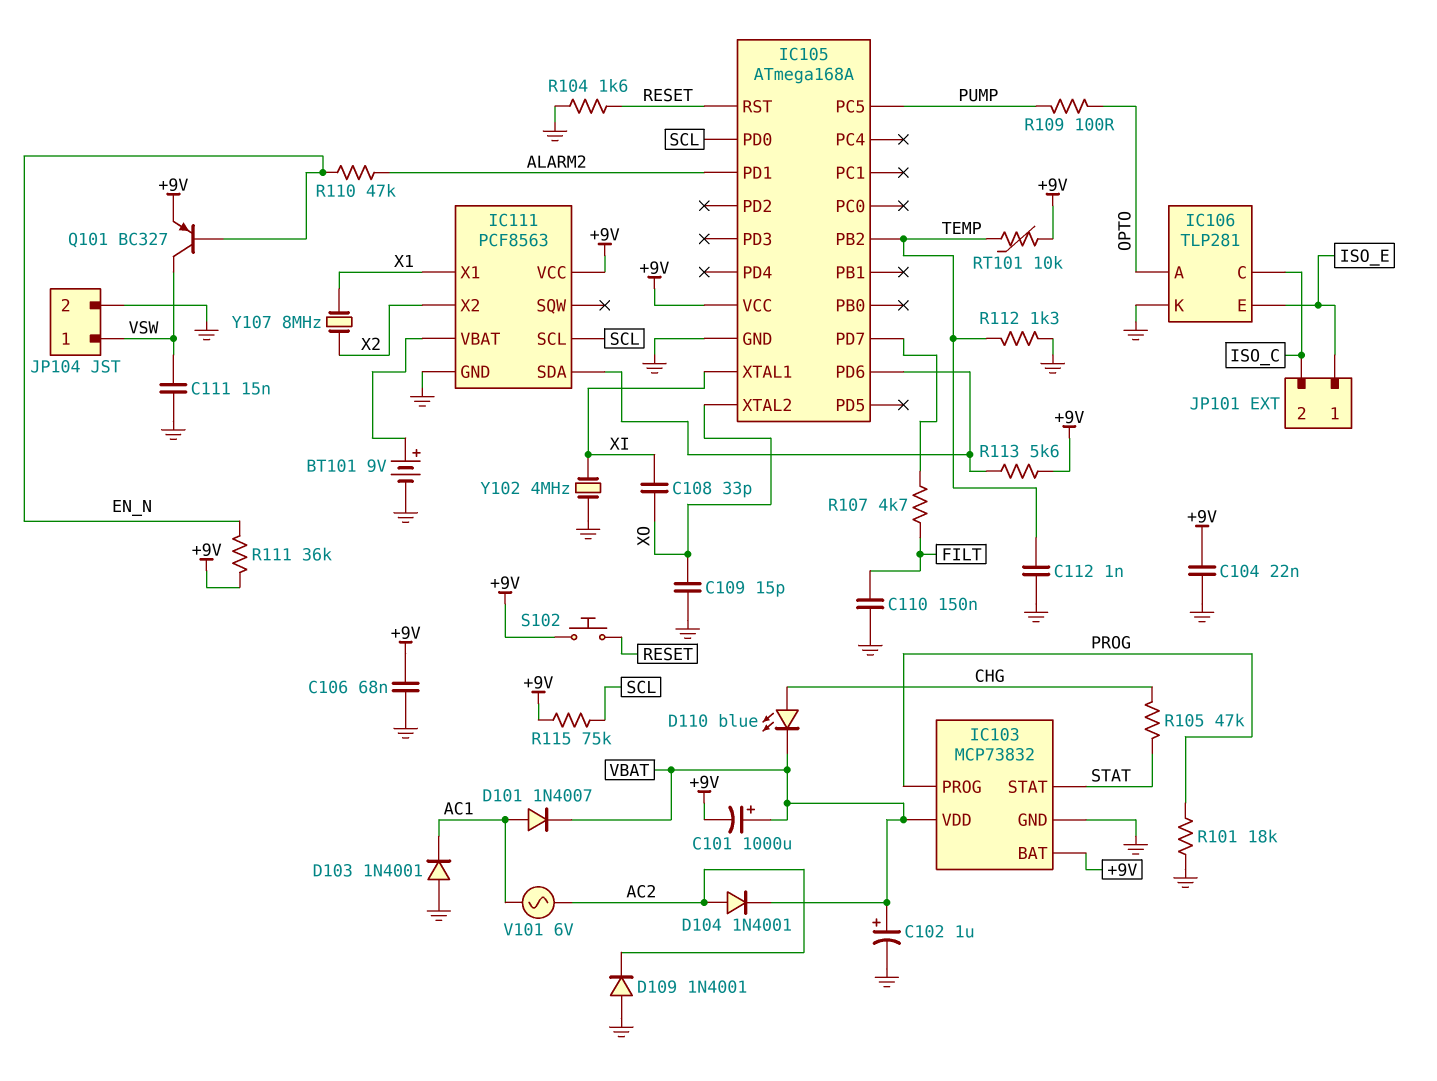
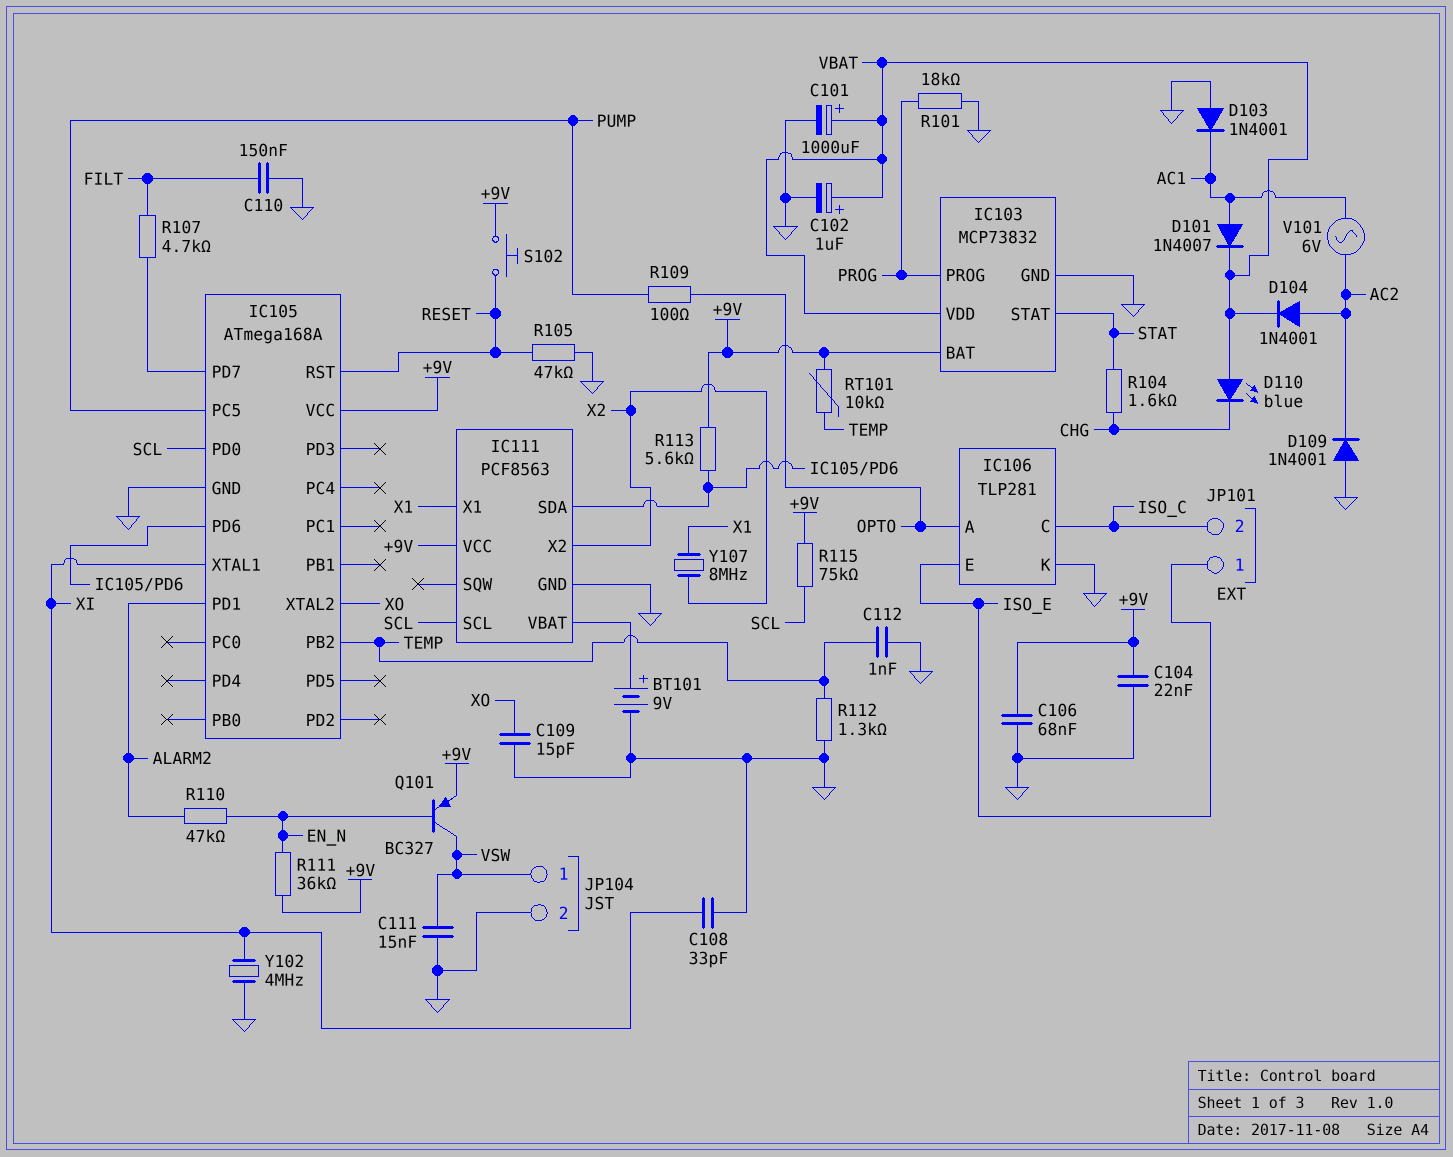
C101: 1000uF (plus VBAT, minus +9V) -> 1000uF (plus VBAT, minus GND)
C108: 33pF (XI, XO) -> 33pF (GND, XI)
D110: LED blue (A CHG, K VBAT) -> LED blue (A VBAT, K CHG)
R104: 1.6k (GND, RESET) -> 1.6k (CHG, STAT)
R105: 47k (CHG, STAT) -> 47k (GND, RESET)

